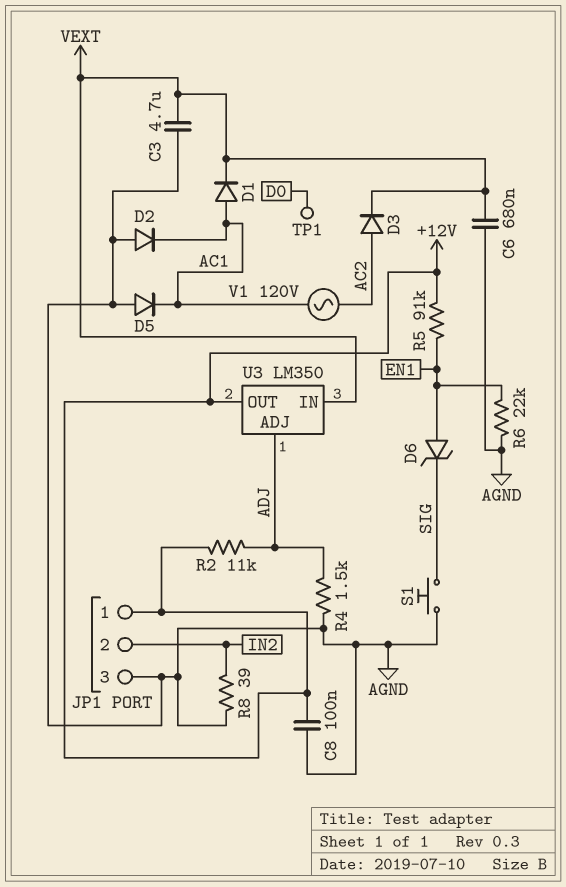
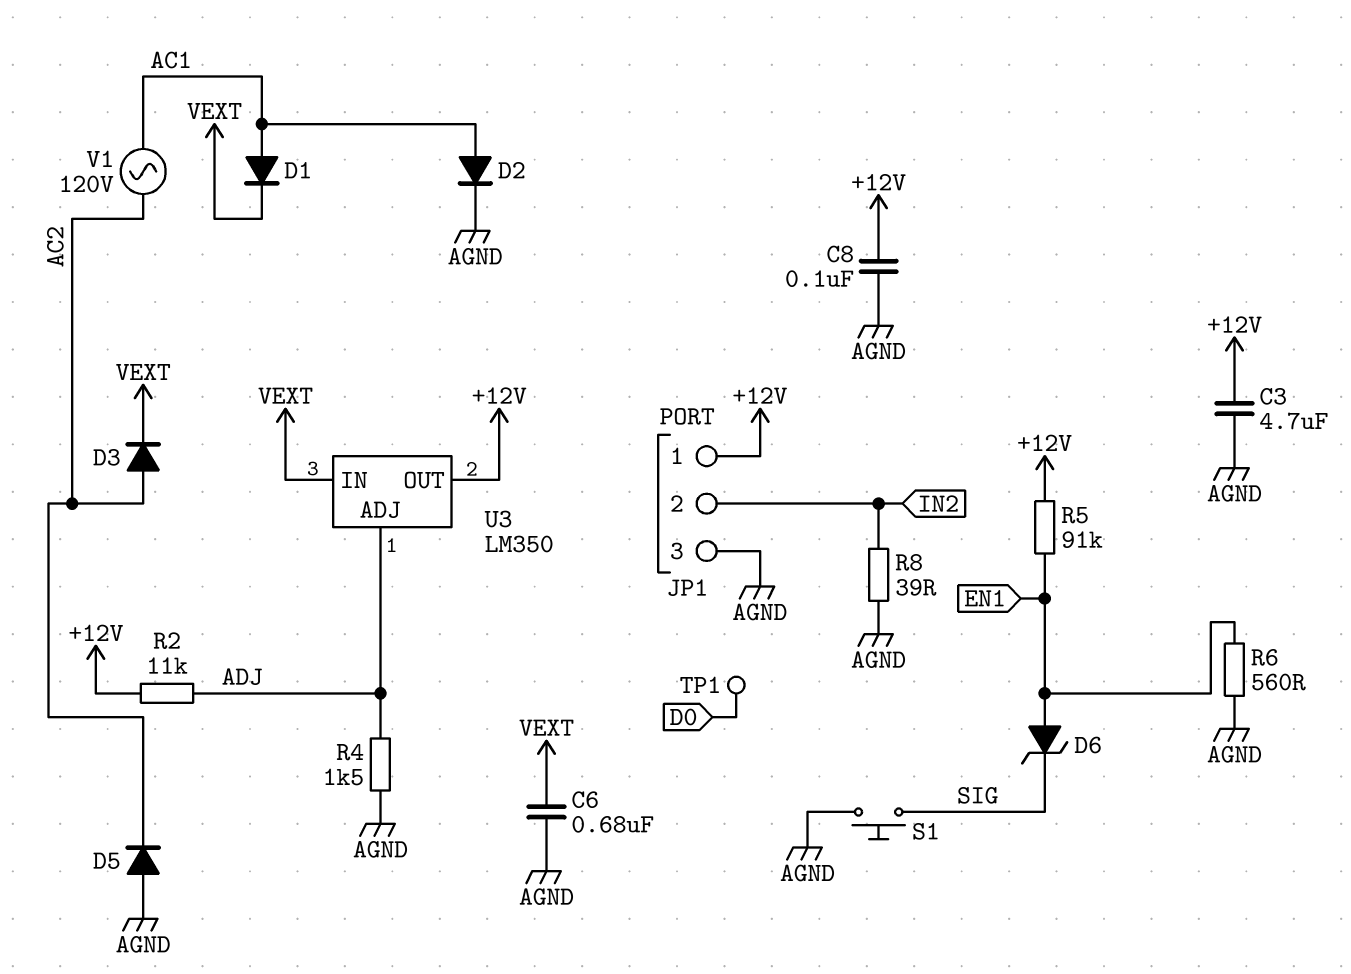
C3: 4.7uF (AGND, VEXT) -> 4.7uF (+12V, AGND)
D2: diode (A AGND, K AC1) -> diode (A AC1, K AGND)
D5: diode (A AGND, K AC1) -> diode (A AGND, K AC2)
R6: 22k (AGND, EN1) -> 560 (AGND, EN1)

